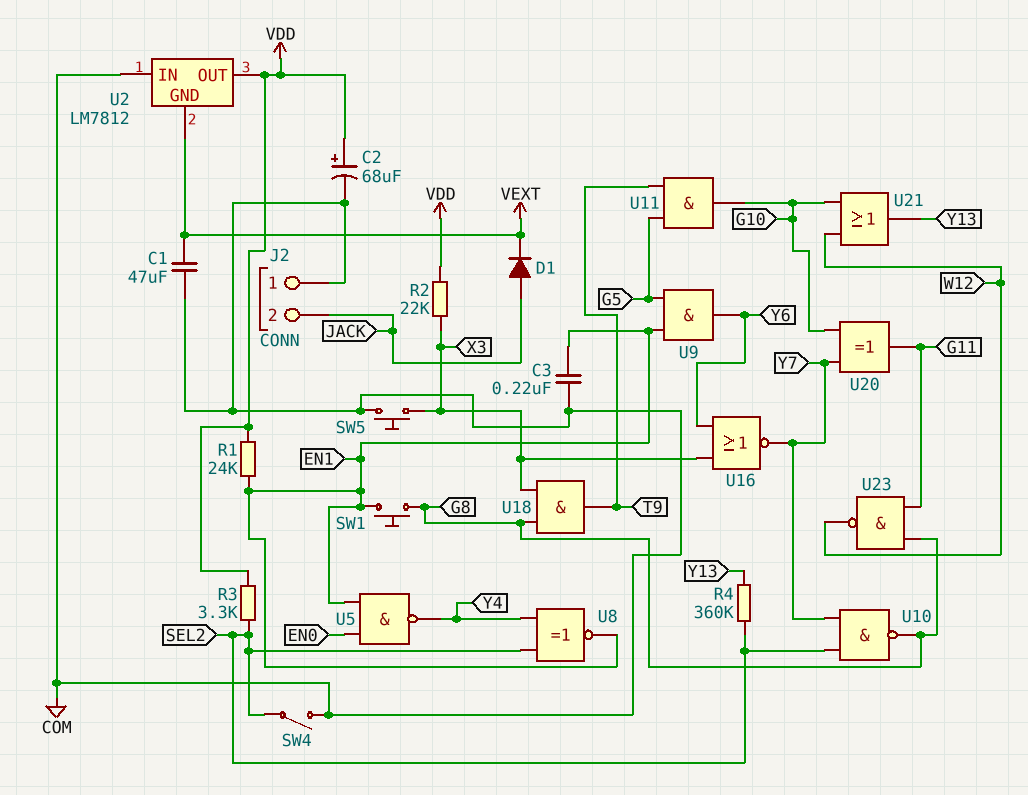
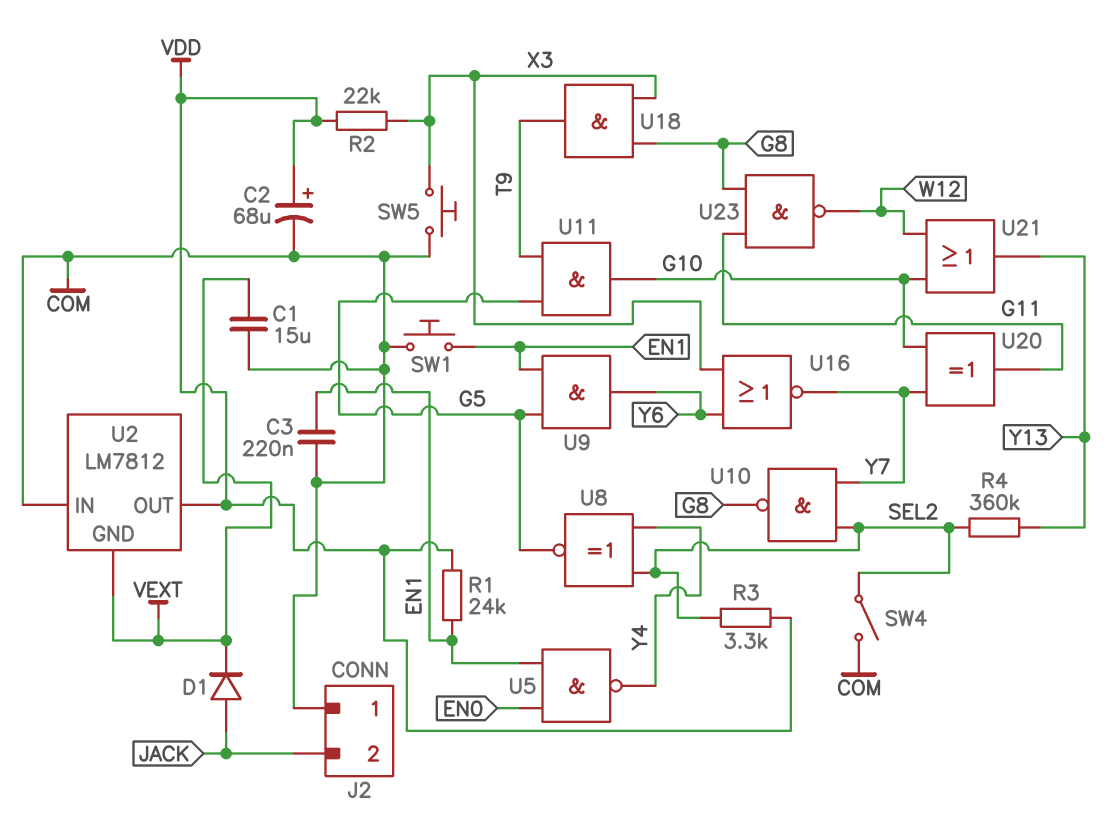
C1: 47uF (COM, VEXT) -> 15uF (COM, VEXT)
SW1: button (EN1, G8) -> button (COM, EN1)
U8: XNOR (in SEL2, in Y4, out EN1) -> XNOR (in SEL2, in Y4, out G5)

